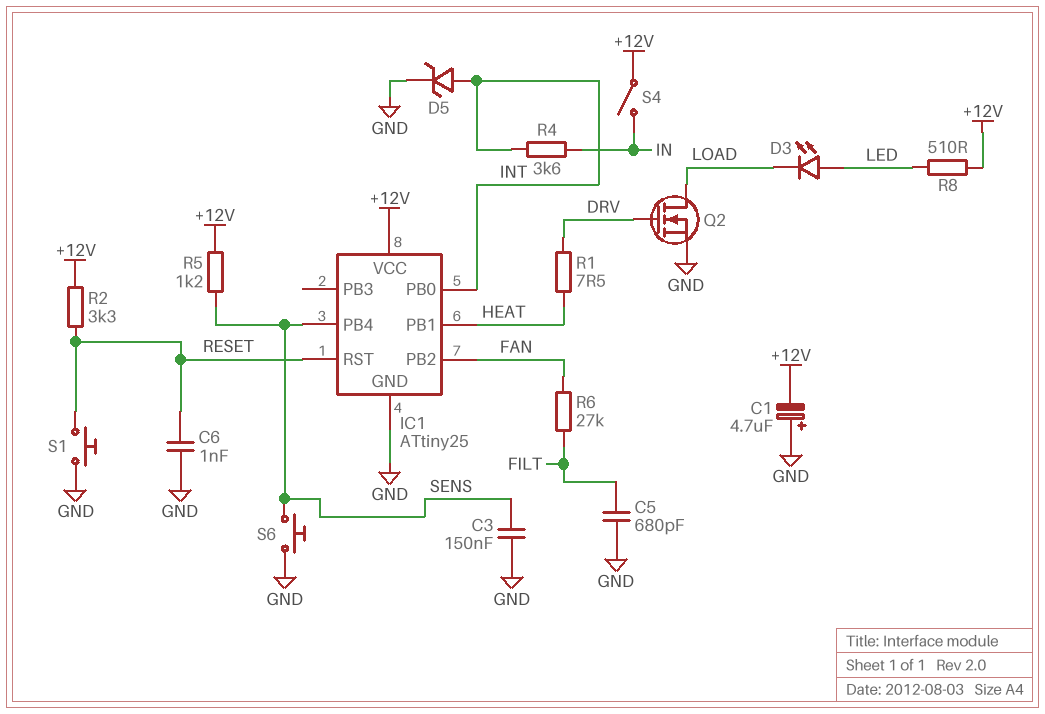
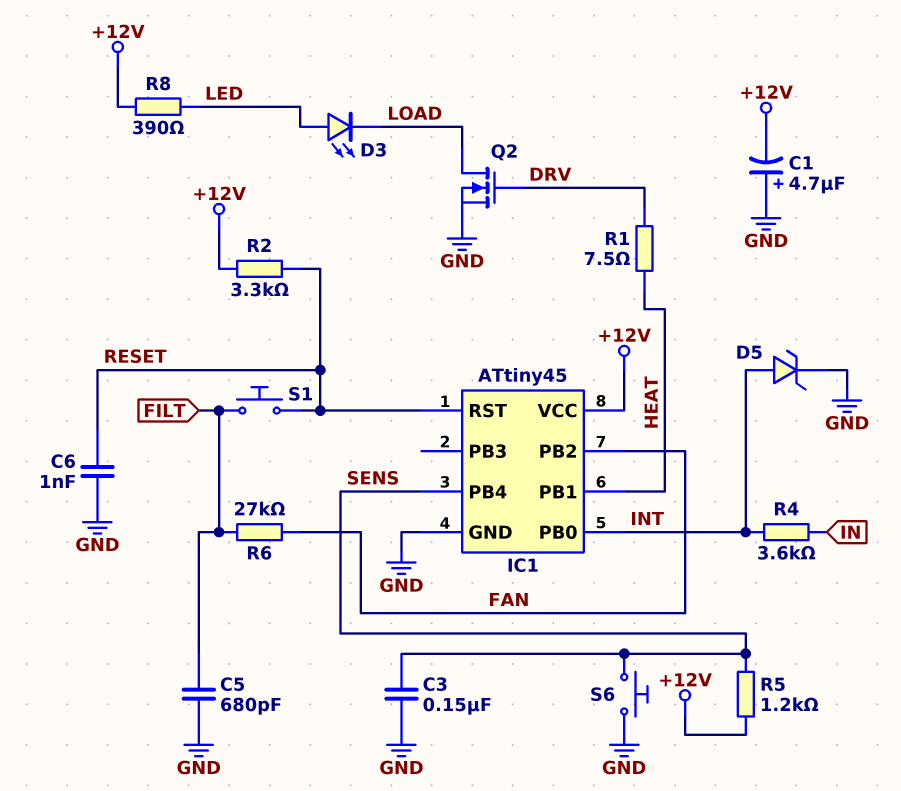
IC1: ATtiny25 -> ATtiny45
R8: 510 (+12V, LED) -> 390 (+12V, LED)
S1: button (GND, RESET) -> button (FILT, RESET)
S4: switch (+12V, IN) -> none

